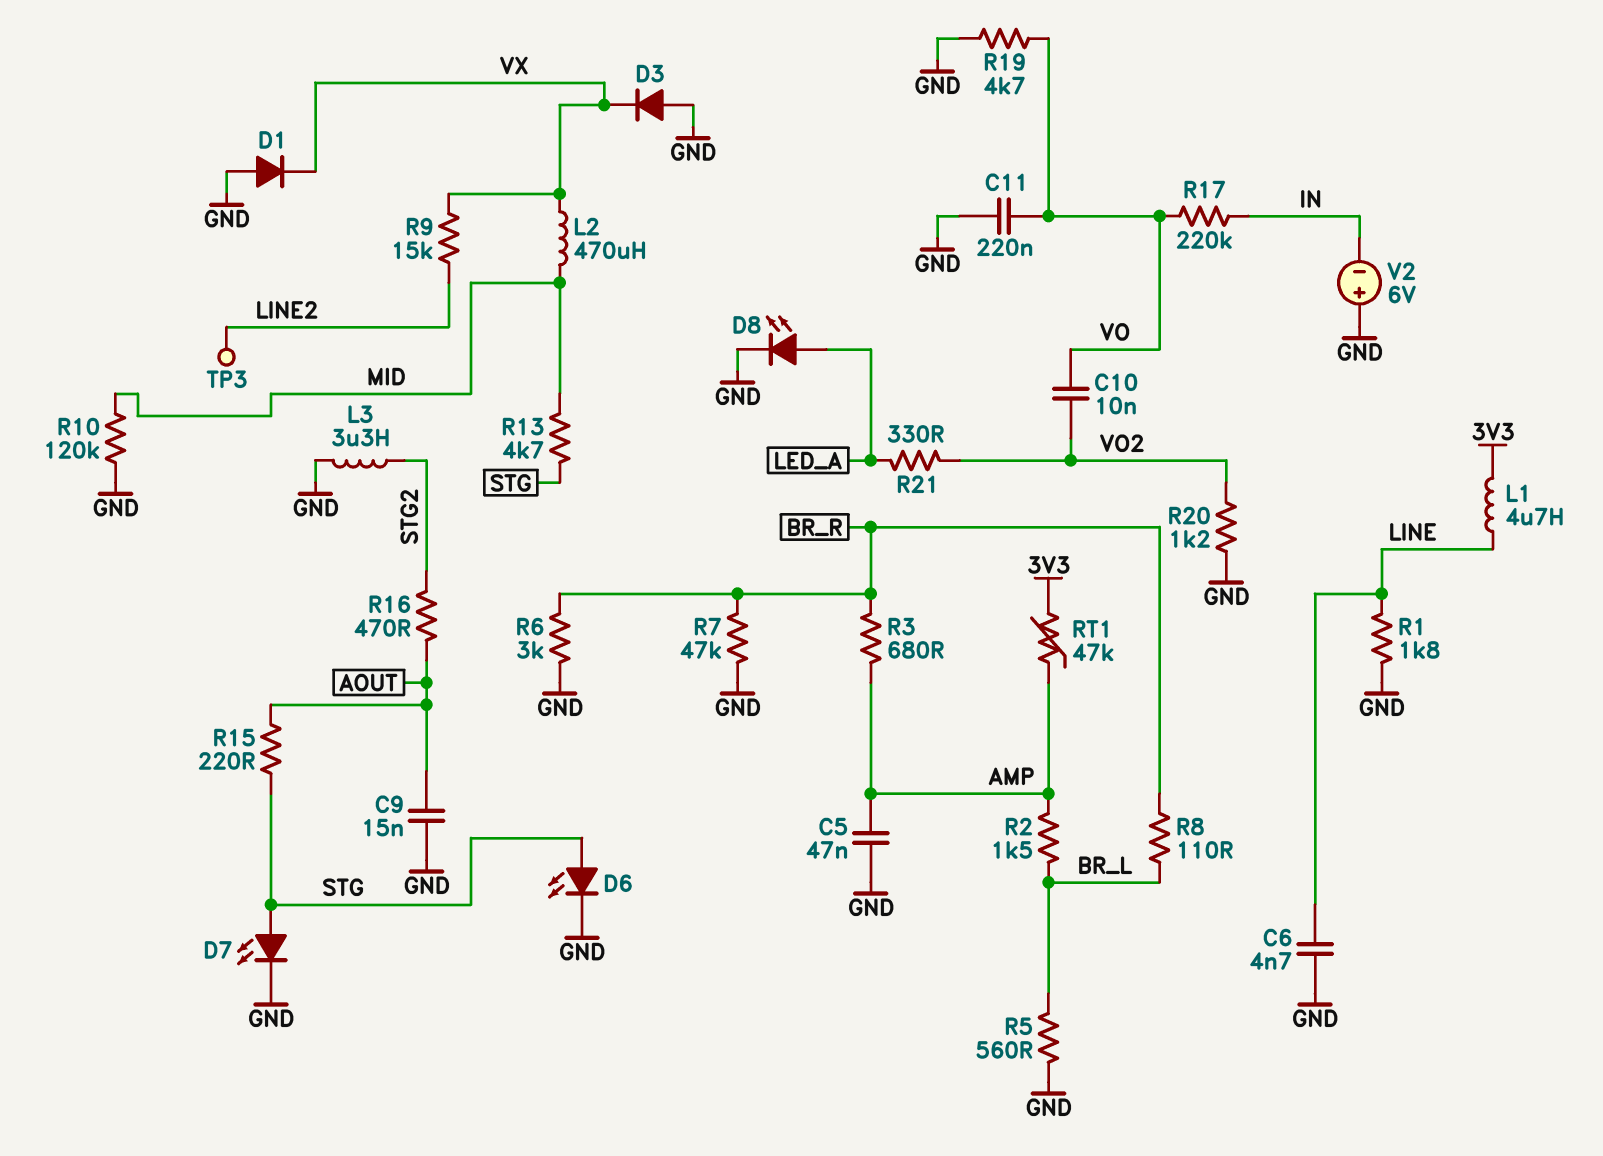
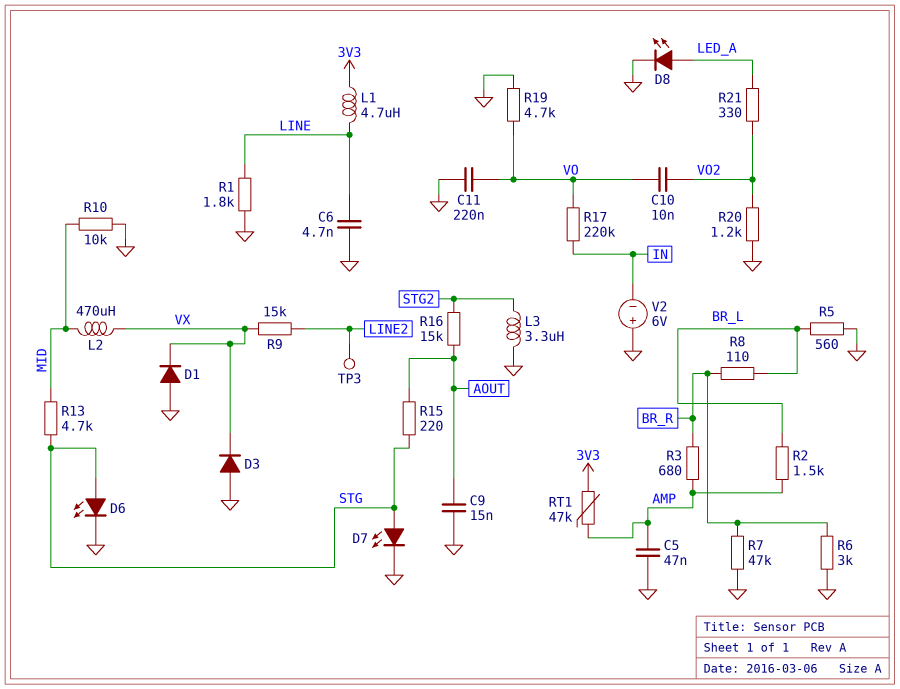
R10: 120k (GND, MID) -> 10k (GND, MID)
R16: 470 (AOUT, STG2) -> 15k (AOUT, STG2)

